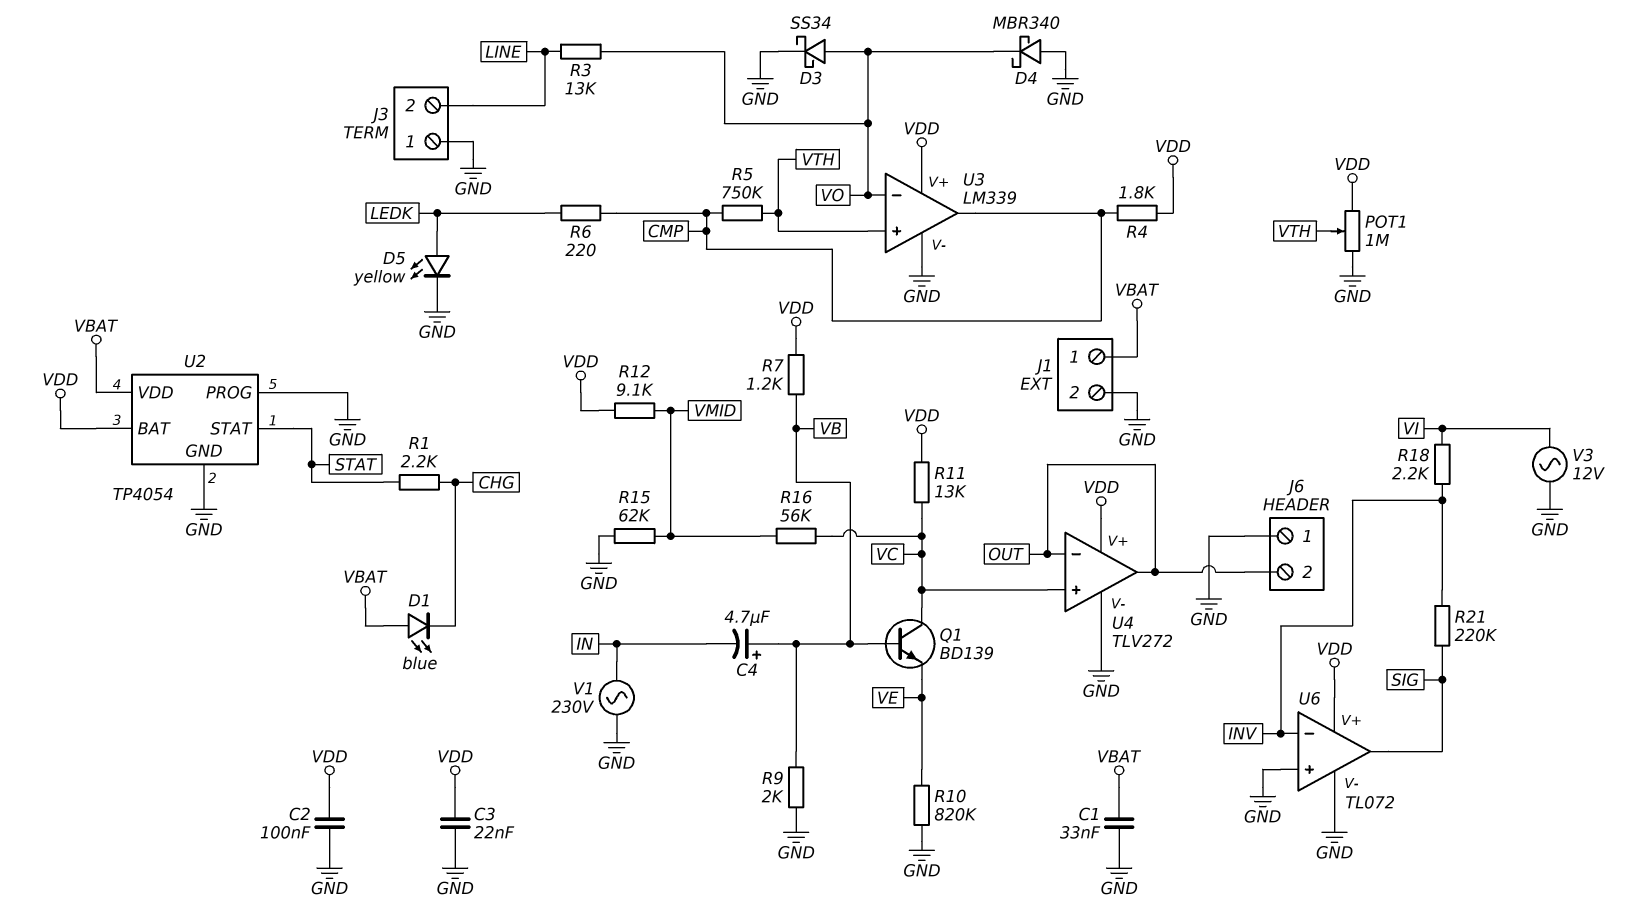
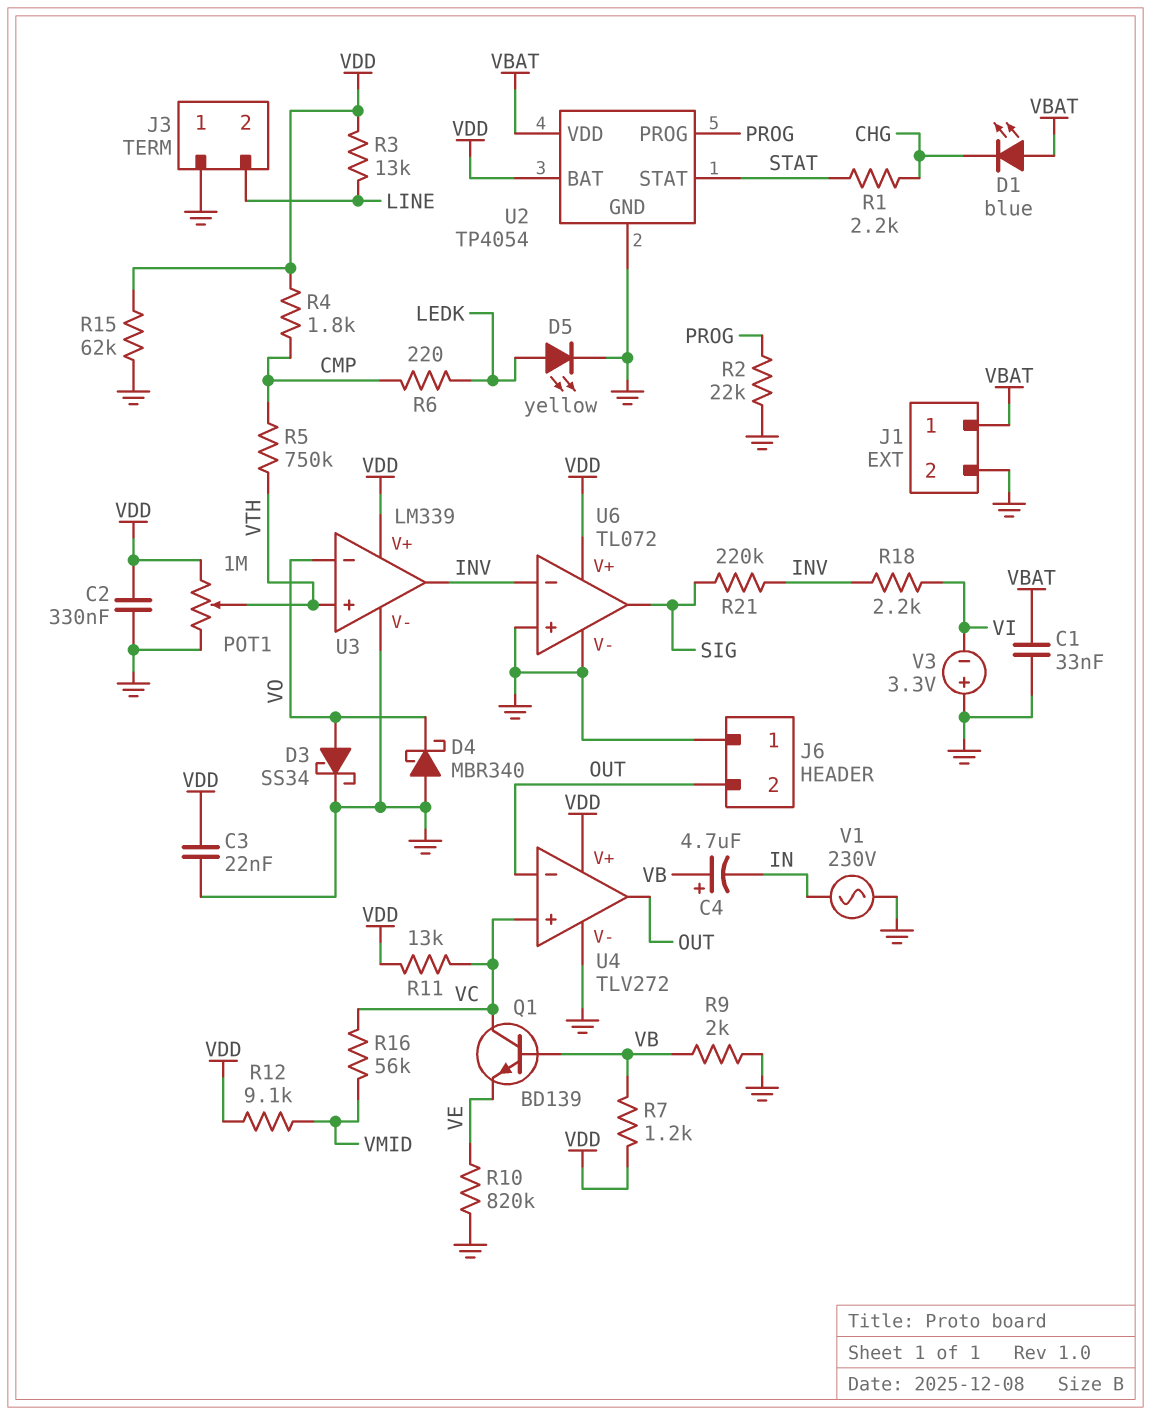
C2: 100nF (GND, VDD) -> 330nF (GND, VDD)
R2: none -> 22k (GND, PROG)
R3: 13k (LINE, VO) -> 13k (LINE, VDD)
R15: 62k (GND, VMID) -> 62k (GND, VDD)
U2 pin PROG: GND -> PROG
U3 pin out: CMP -> INV
V3: AC 12V (GND, VI) -> 3.3V (plus GND, minus VI)

